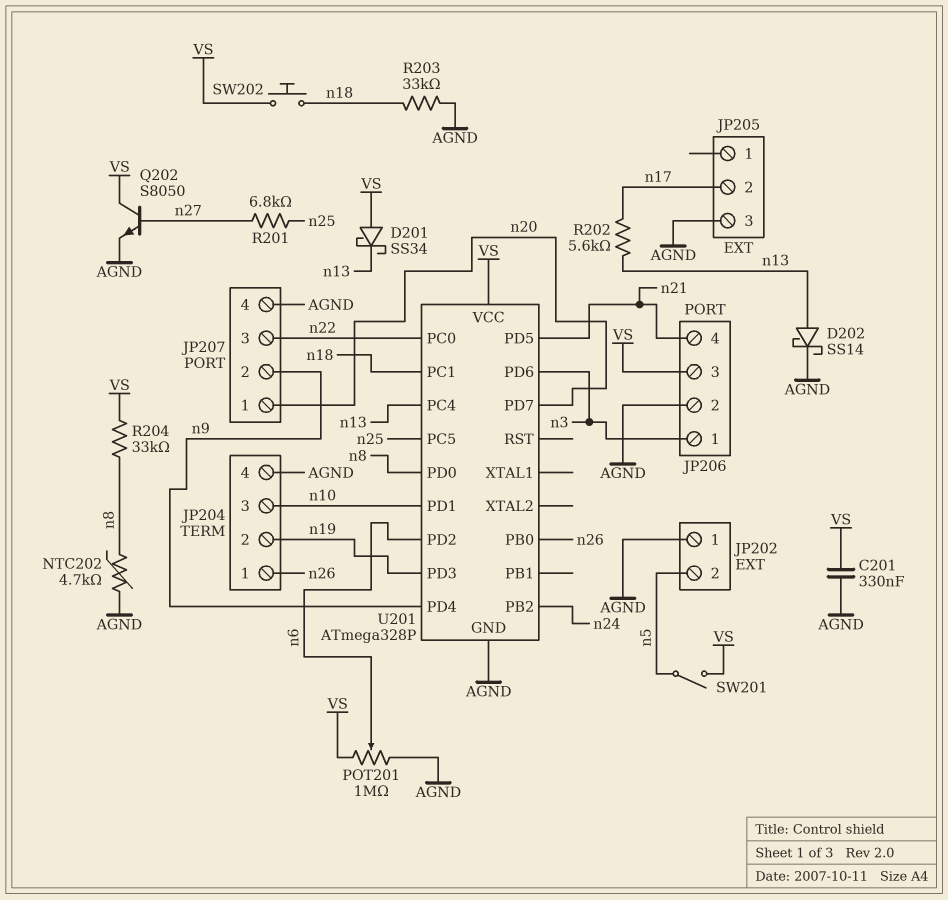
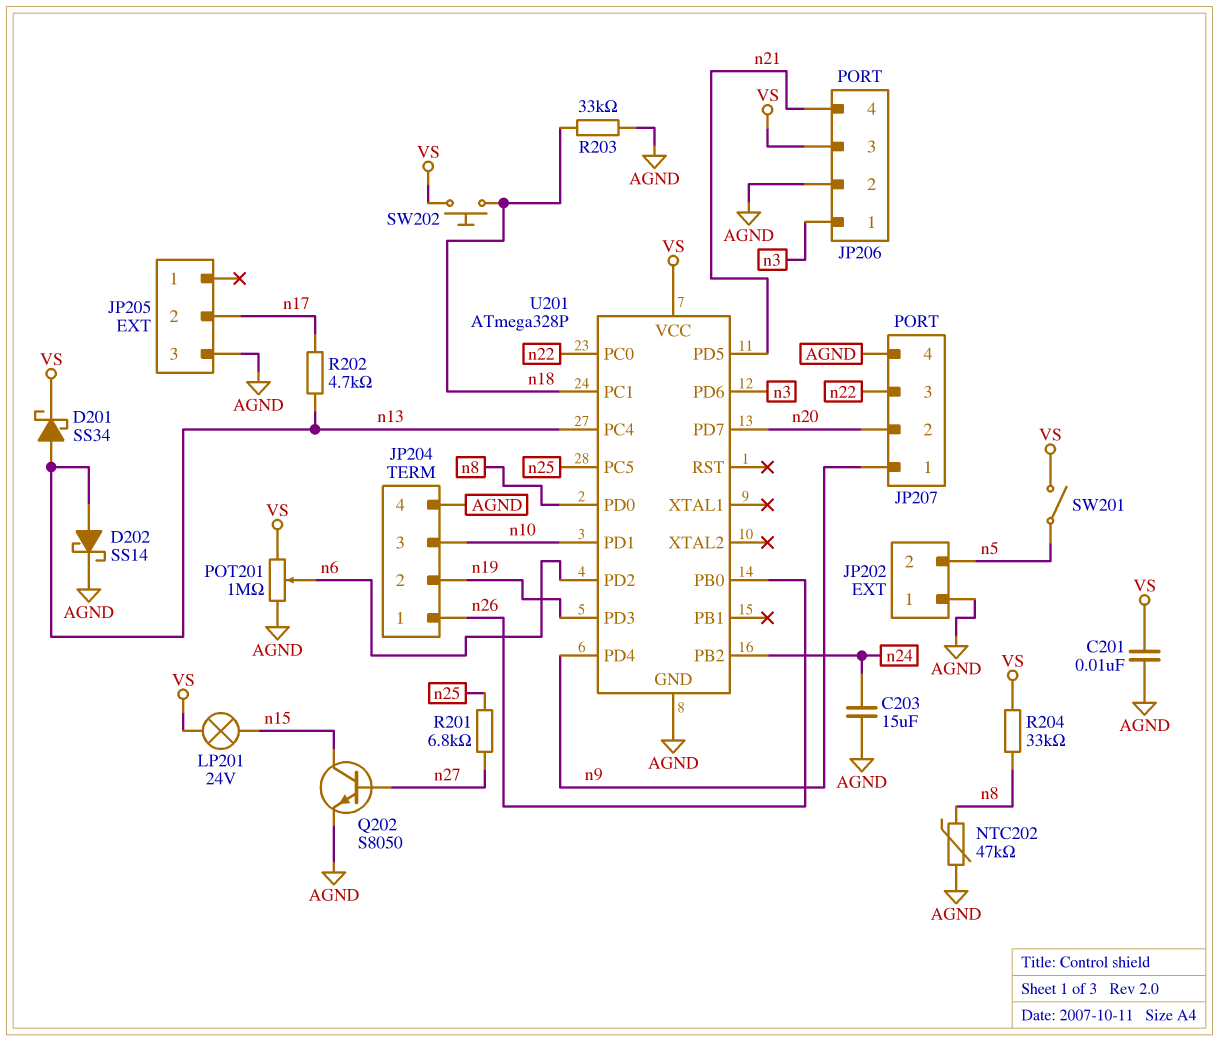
C201: 330nF (AGND, VS) -> 10nF (AGND, VS)
C203: none -> 15uF (AGND, n24)
D201: schottky SS34 (A VS, K n13) -> schottky SS34 (A n13, K VS)
JP207 pin 1: n20 -> n9
JP207 pin 2: n9 -> n20
LP201: none -> lamp 24V (VS, n15)
NTC202: 4.7k (AGND, n8) -> 47k (AGND, n8)
Q202: NPN S8050 (B n27, C VS, E AGND) -> NPN S8050 (B n27, C n15, E AGND)
R202: 5.6k (n13, n17) -> 4.7k (n13, n17)

